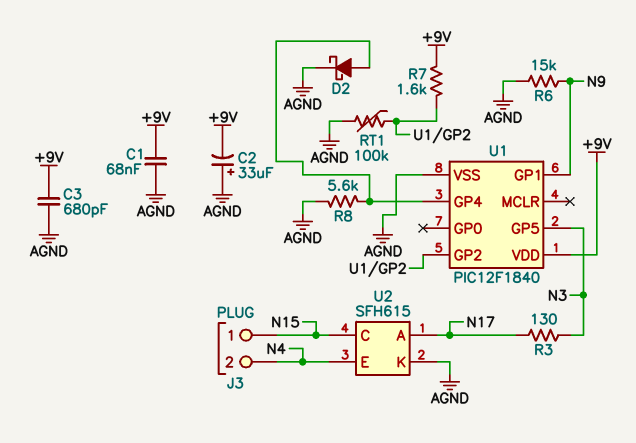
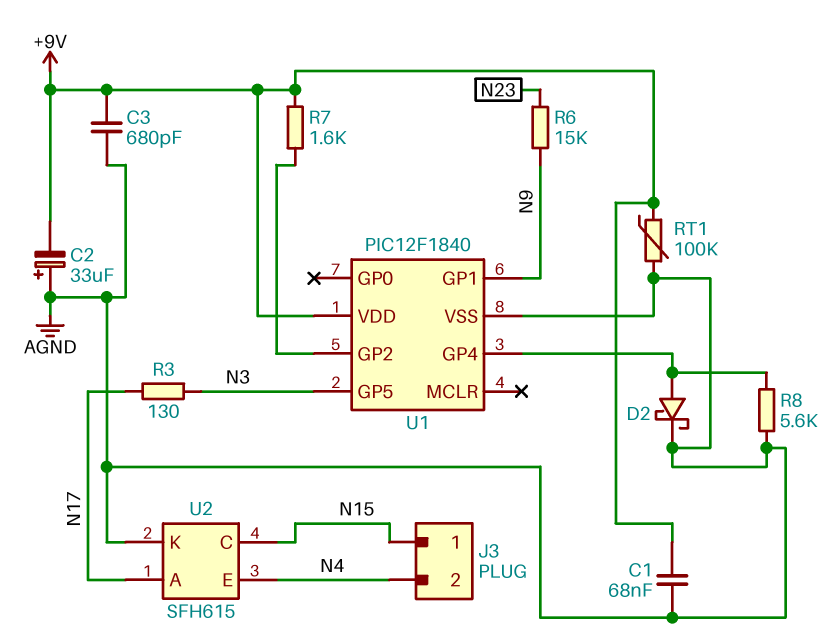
R6: 15k (AGND, N9) -> 15k (N9, N23)
RT1: 100k (AGND, U1/GP2) -> 100k (+9V, AGND)

